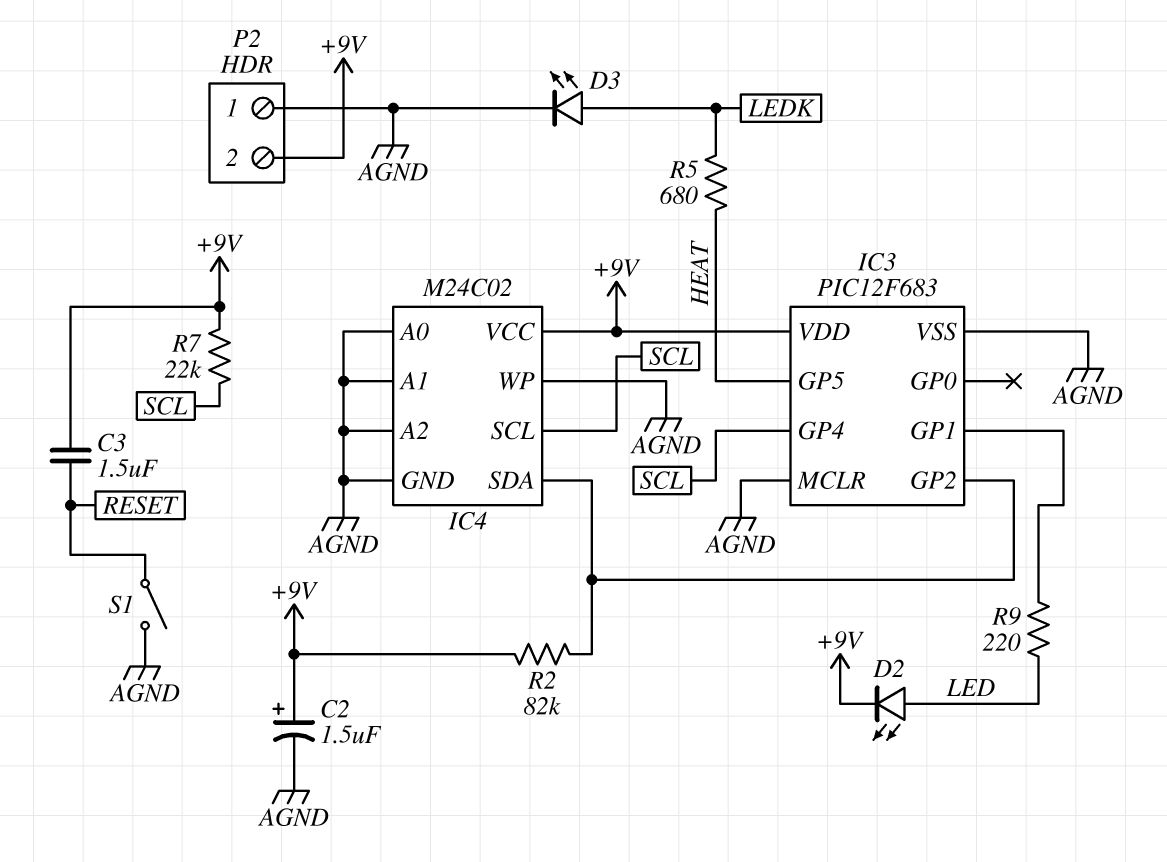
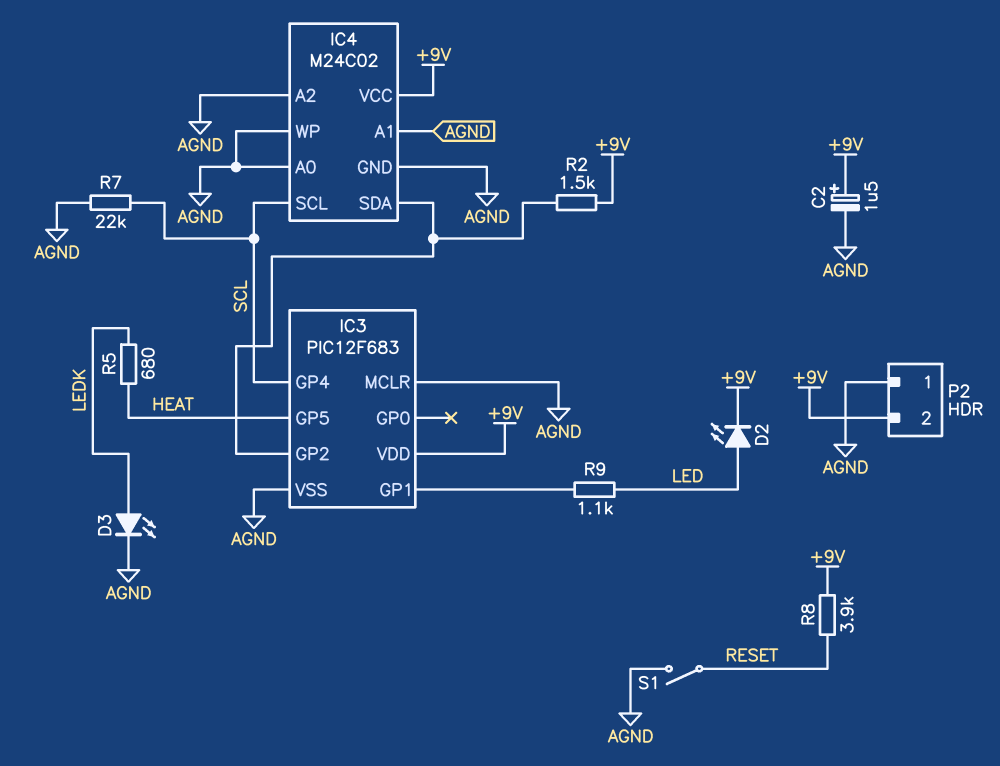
C3: 1.5uF (+9V, RESET) -> none
R2: 82k (+9V, IC3/GP2) -> 1.5k (+9V, IC3/GP2)
R7: 22k (+9V, SCL) -> 22k (AGND, SCL)
R8: none -> 3.9k (+9V, RESET)
R9: 220 (IC3/GP1, LED) -> 1.1k (IC3/GP1, LED)

